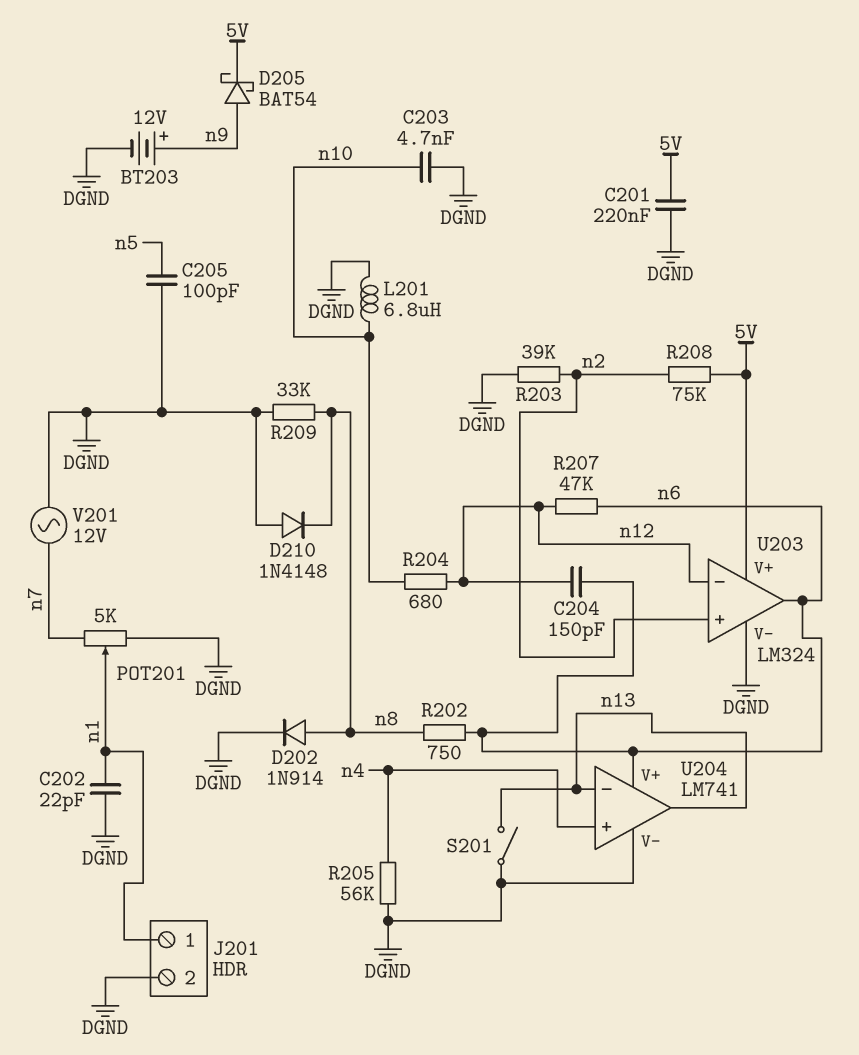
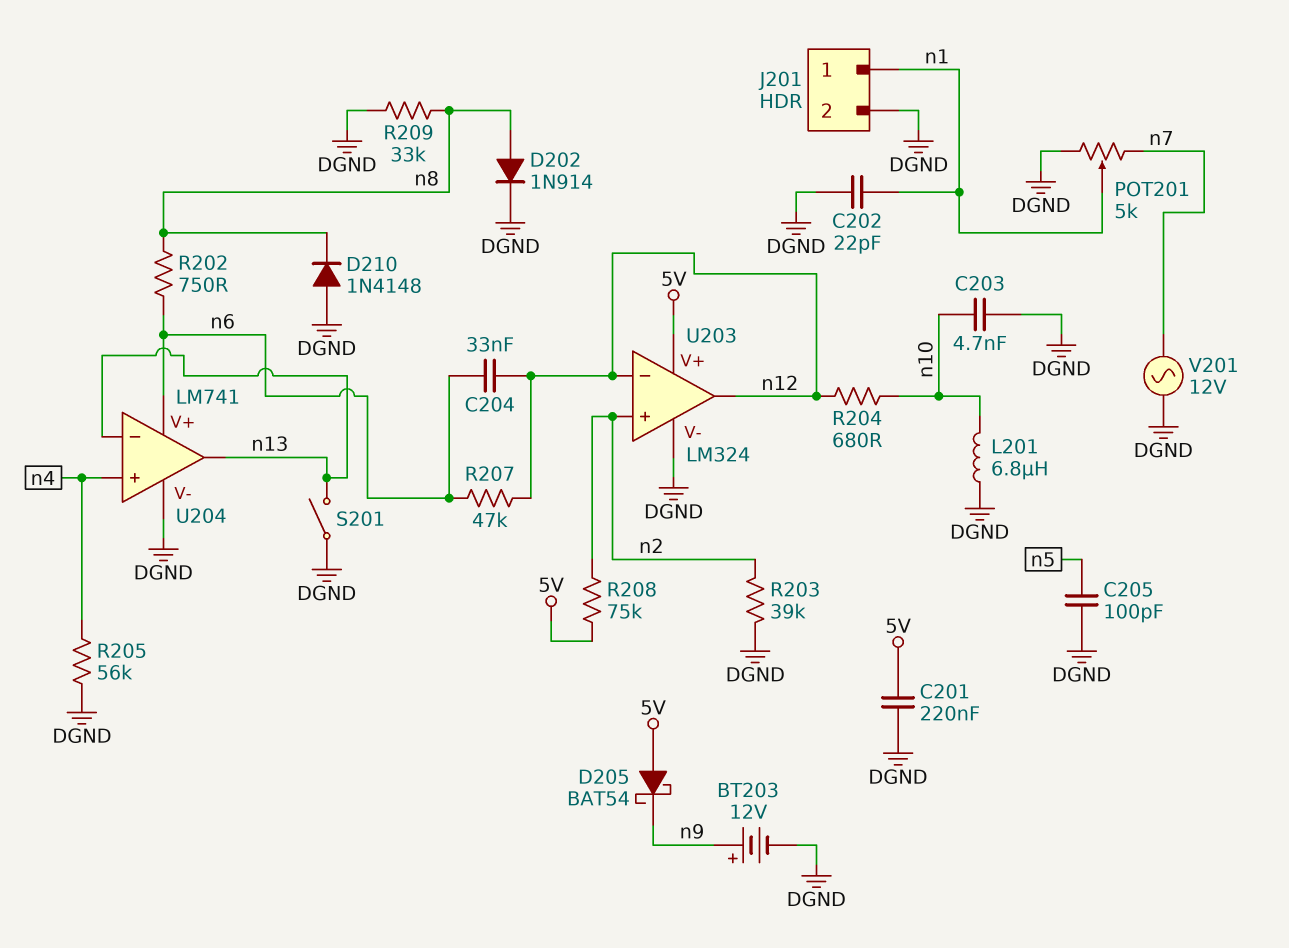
C204: 150pF (n6, n12) -> 33nF (n6, n12)
D205: schottky BAT54 (A n9, K 5V) -> schottky BAT54 (A 5V, K n9)
U203 pin out: n6 -> n12

